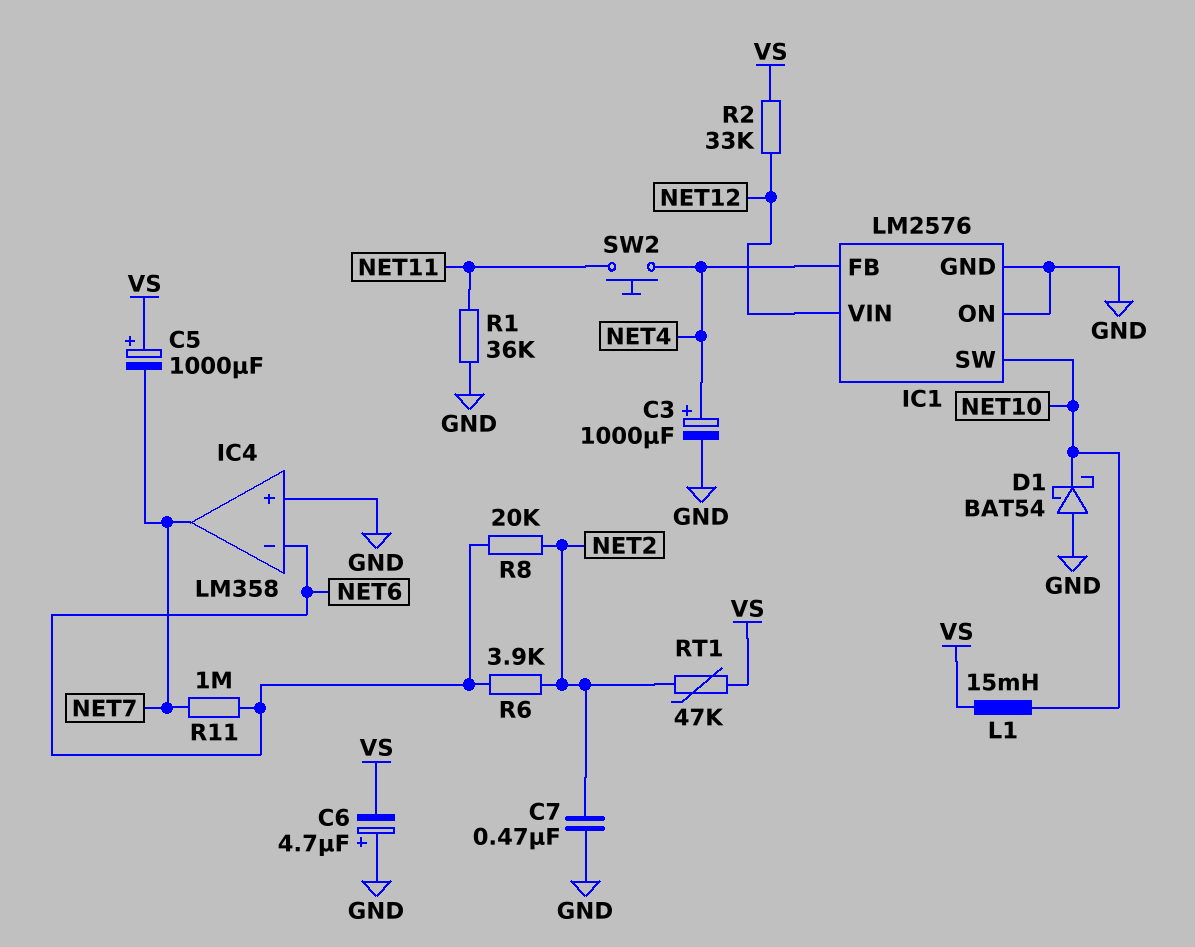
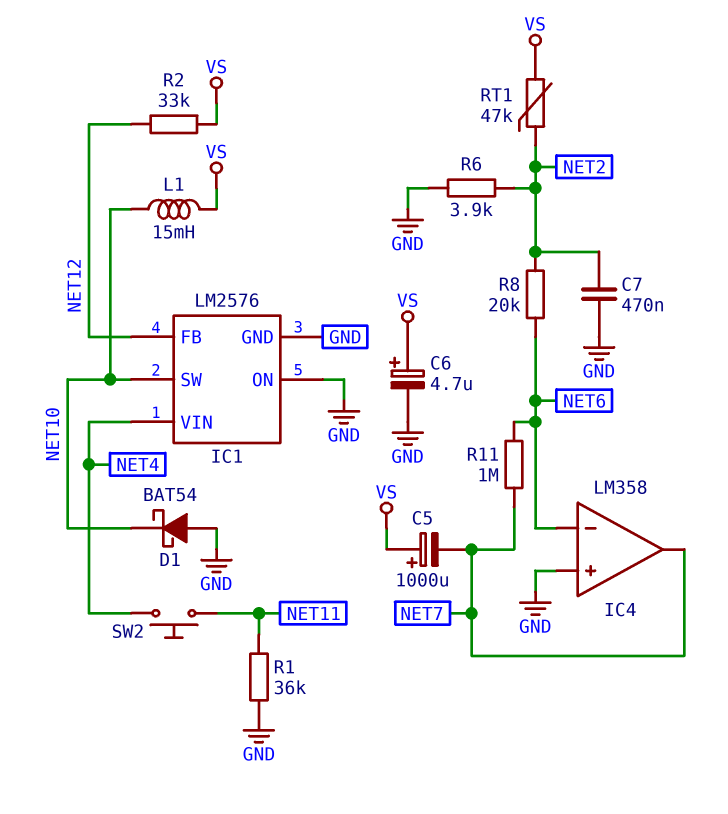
C3: 1000uF (plus NET4, minus GND) -> none
C6: 4.7uF (plus GND, minus VS) -> 4.7uF (plus VS, minus GND)
IC1 pin FB: NET4 -> NET12
IC1 pin VIN: NET12 -> NET4
R6: 3.9k (NET2, NET6) -> 3.9k (GND, NET2)

